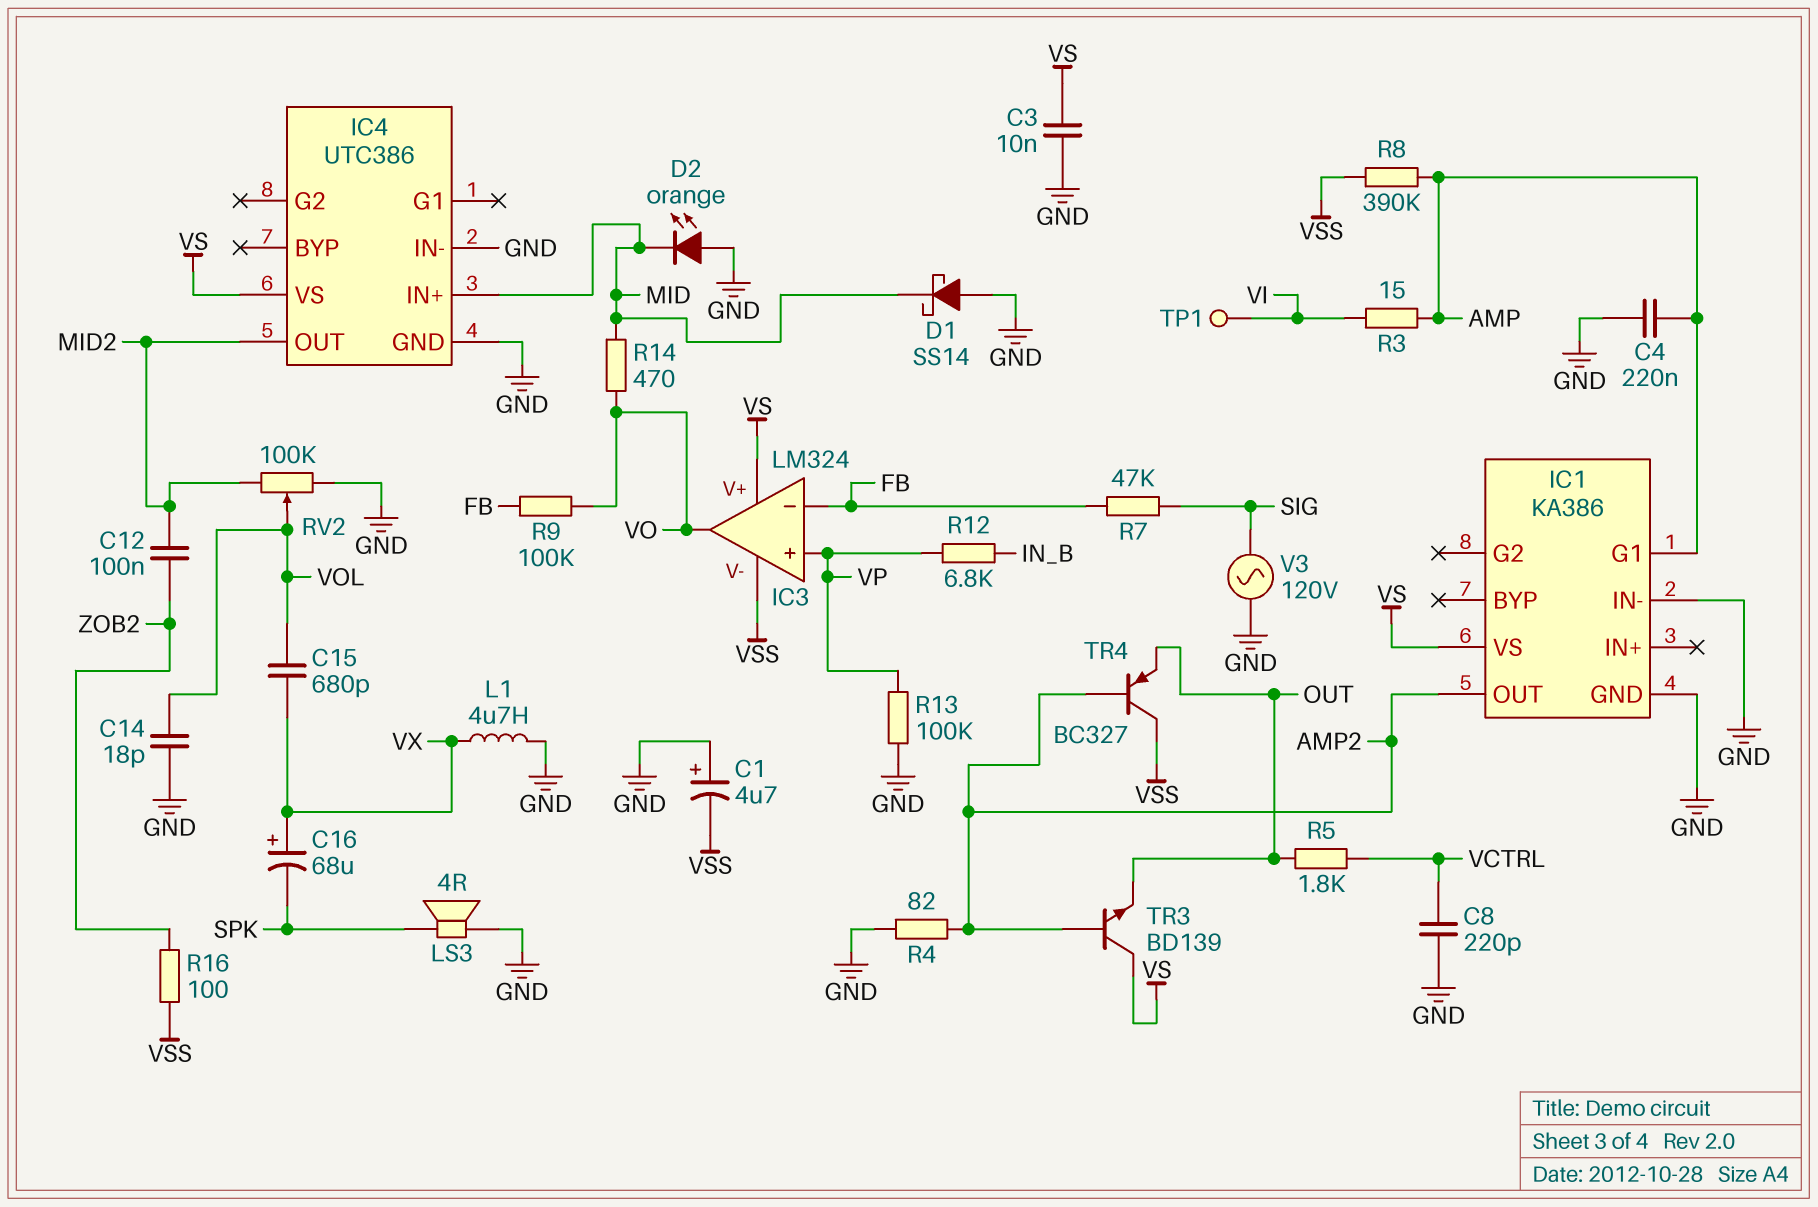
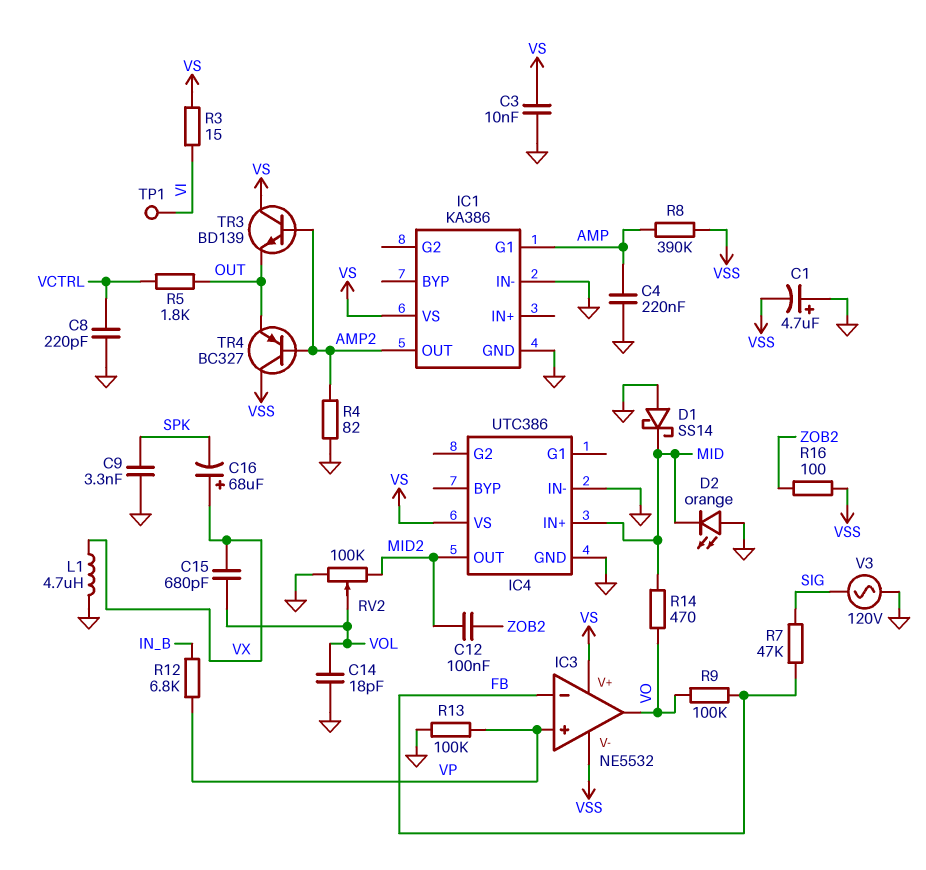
C9: none -> 3.3nF (GND, SPK)
IC3: LM324 -> NE5532
LS3: speaker 4R (GND, SPK) -> none
R3: 15 (AMP, VI) -> 15 (VI, VS)

